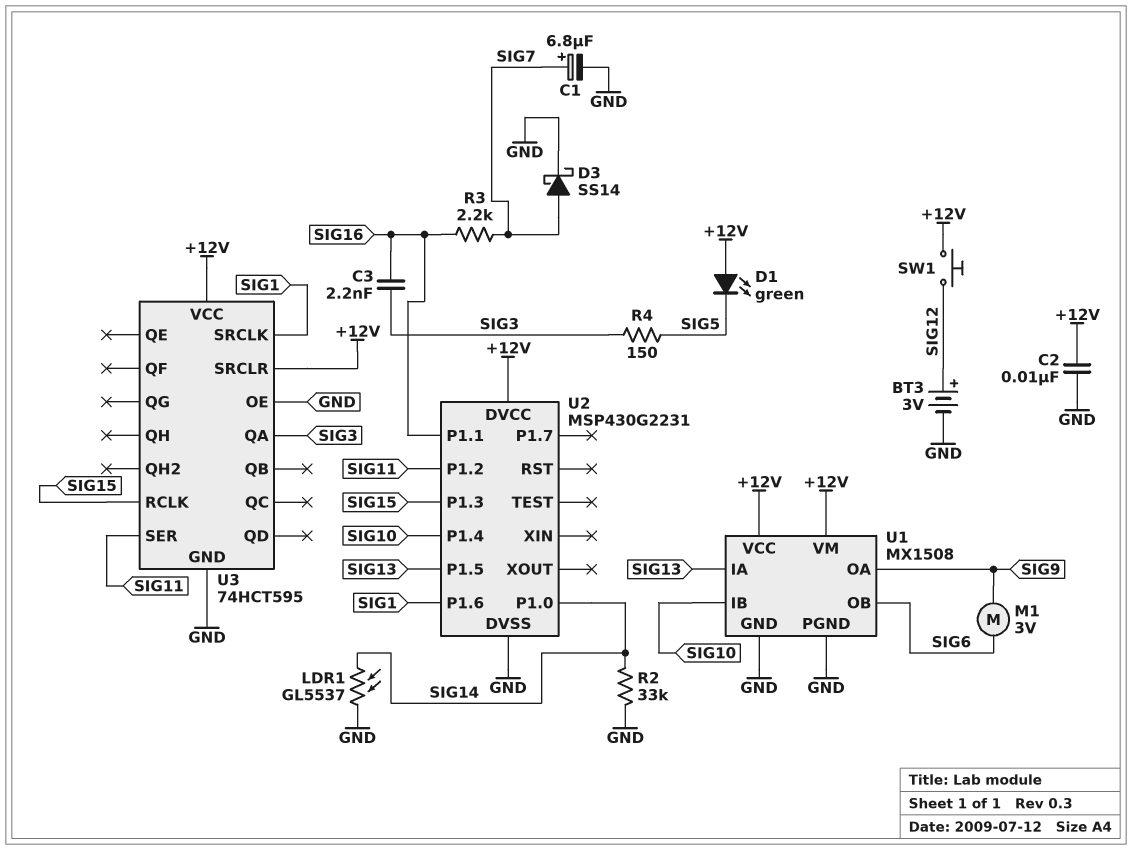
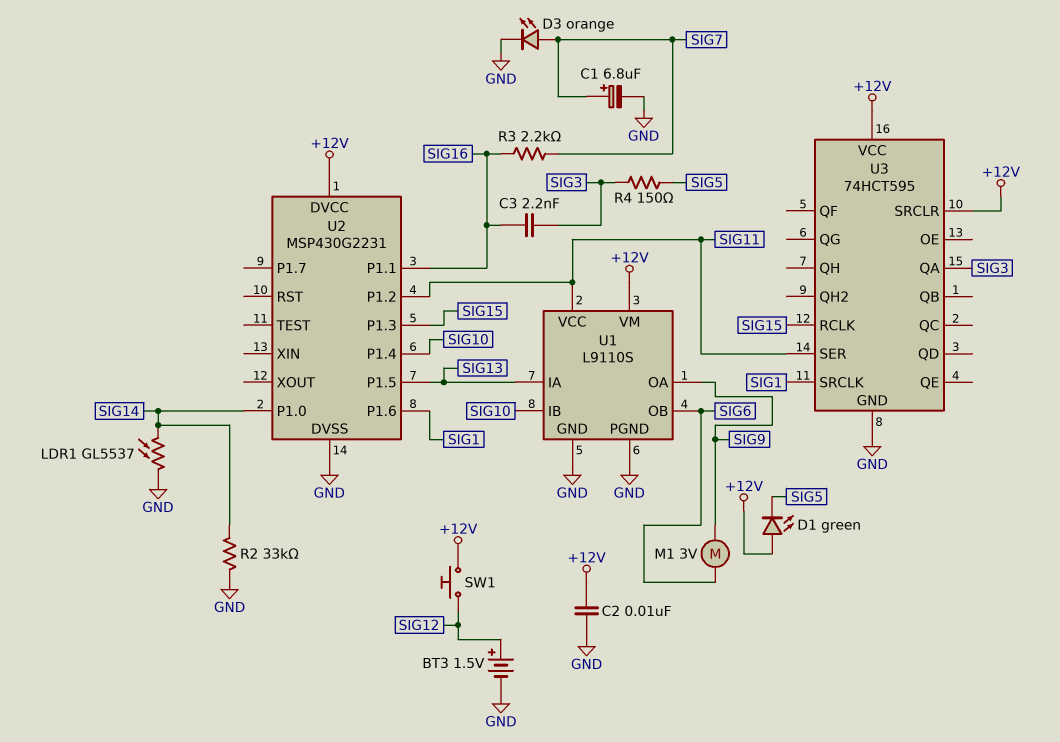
BT3: 3V (plus SIG12, minus GND) -> 1.5V (plus SIG12, minus GND)
D3: schottky SS14 (A SIG7, K GND) -> LED orange (A SIG7, K GND)
U1: MX1508 -> L9110S
U1 pin VCC: +12V -> SIG11
U3 pin OE: GND -> none

